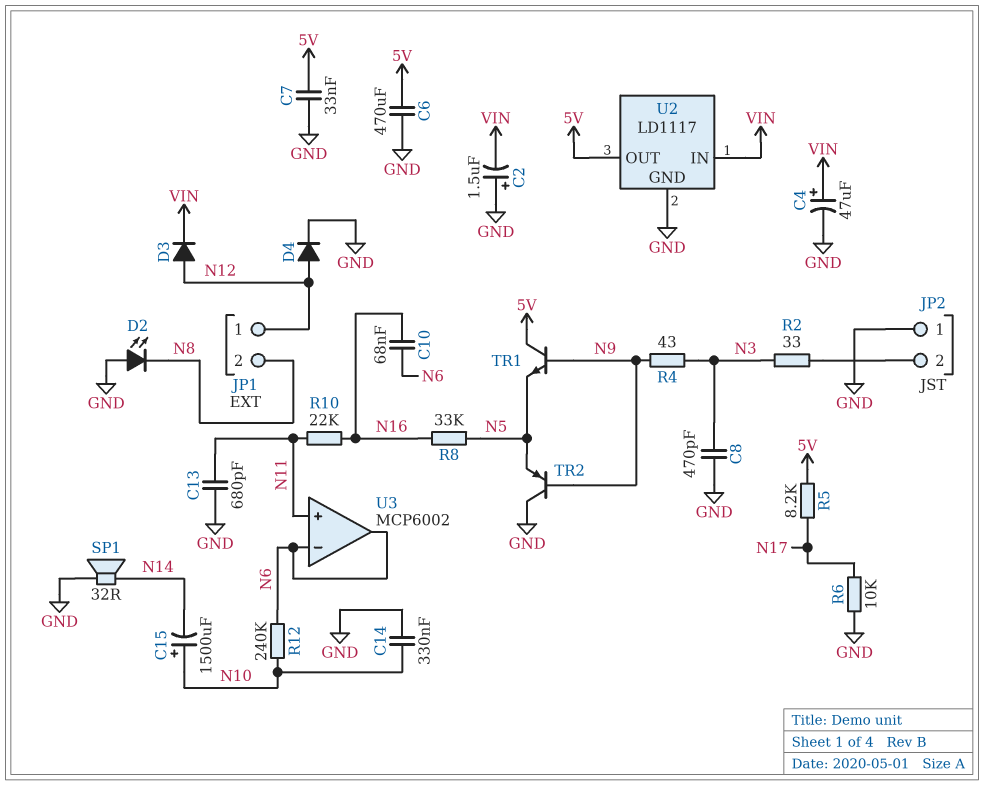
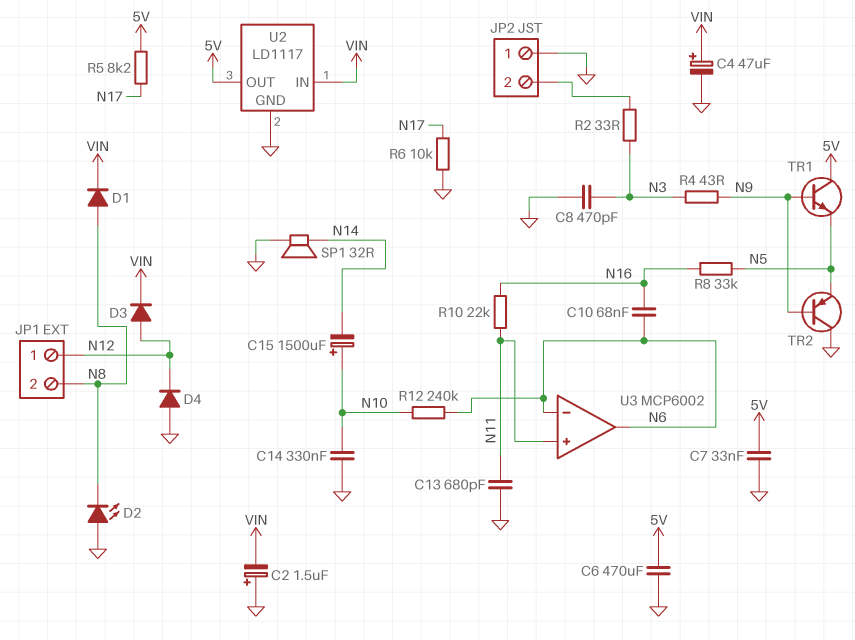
D1: none -> diode (A N8, K VIN)
D4: diode (A N12, K GND) -> diode (A GND, K N12)

